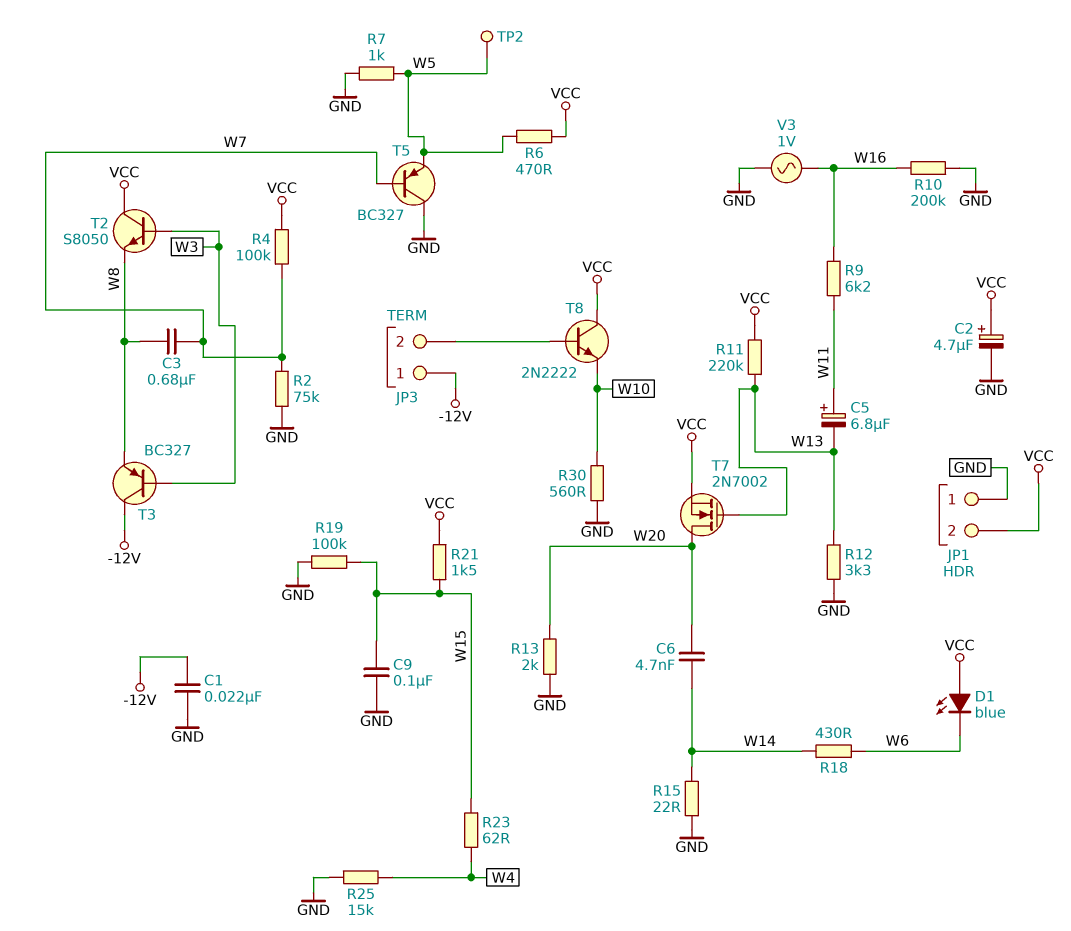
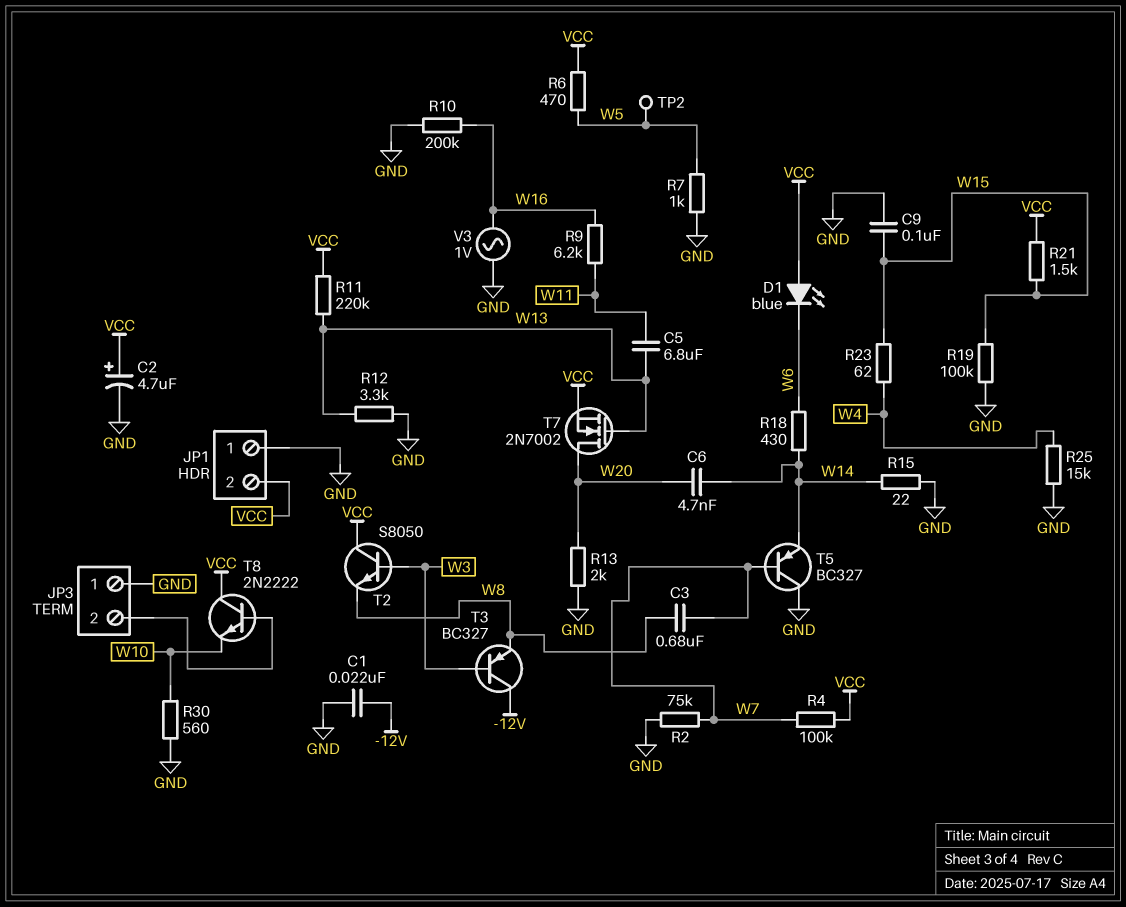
C5: 6.8uF (plus W11, minus W13) -> 6.8uF (W11, W13)
JP3 pin 1: -12V -> GND
T5: PNP BC327 (B W7, C GND, E W5) -> PNP BC327 (B W7, C GND, E W14)

